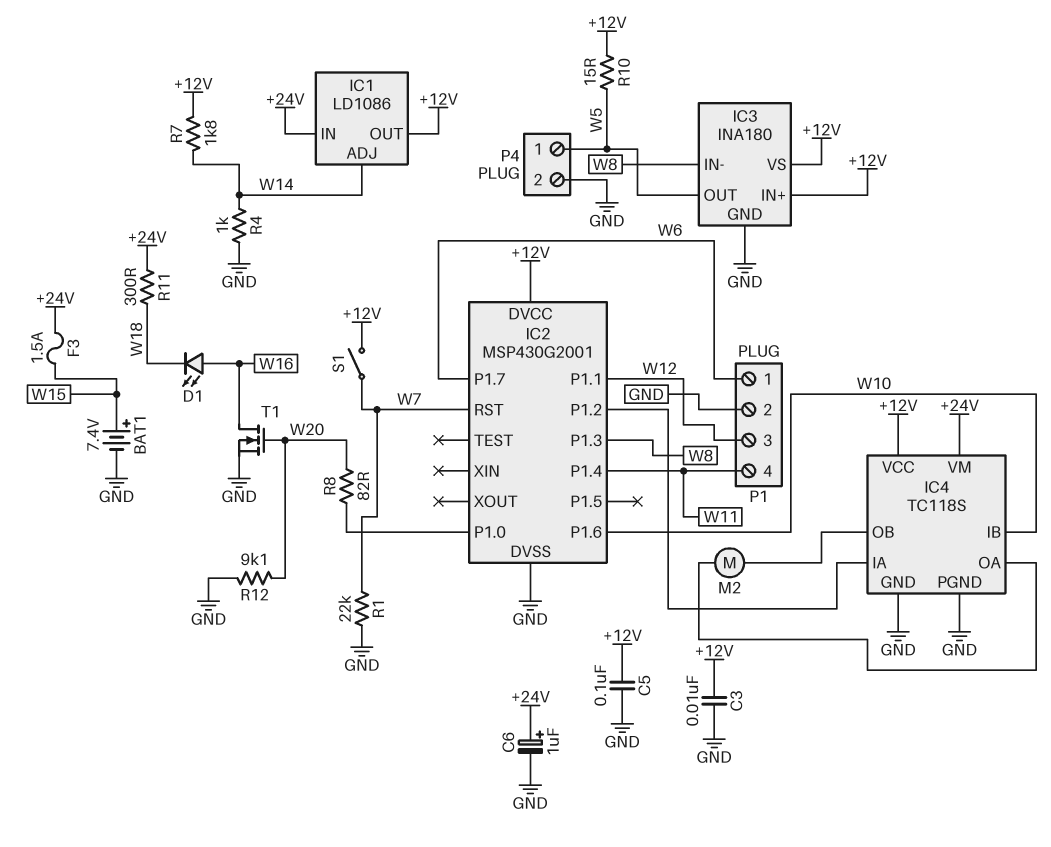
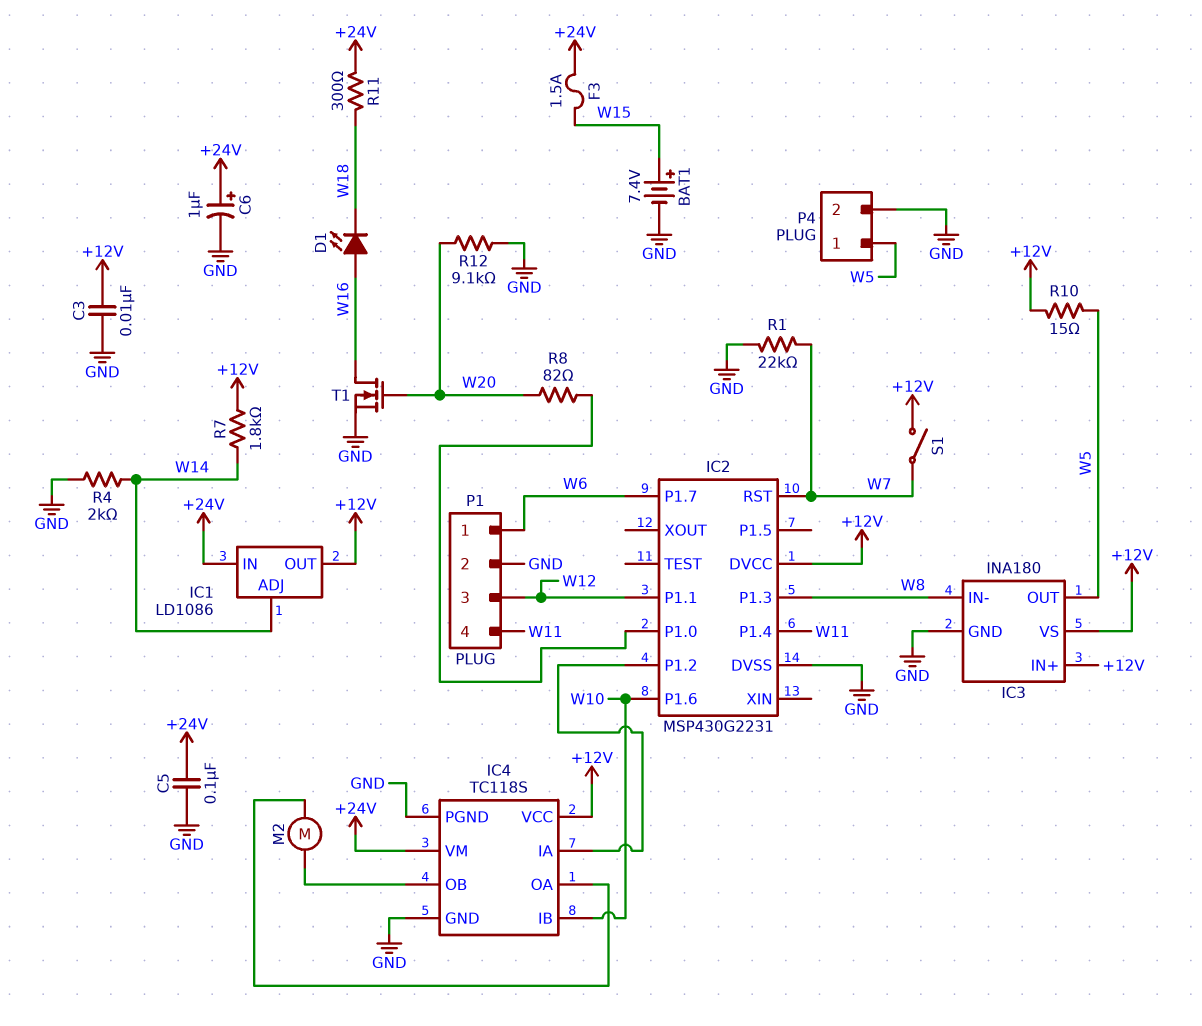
C5: 100nF (+12V, GND) -> 100nF (+24V, GND)
IC2: MSP430G2001 -> MSP430G2231
R4: 1k (GND, W14) -> 2k (GND, W14)

